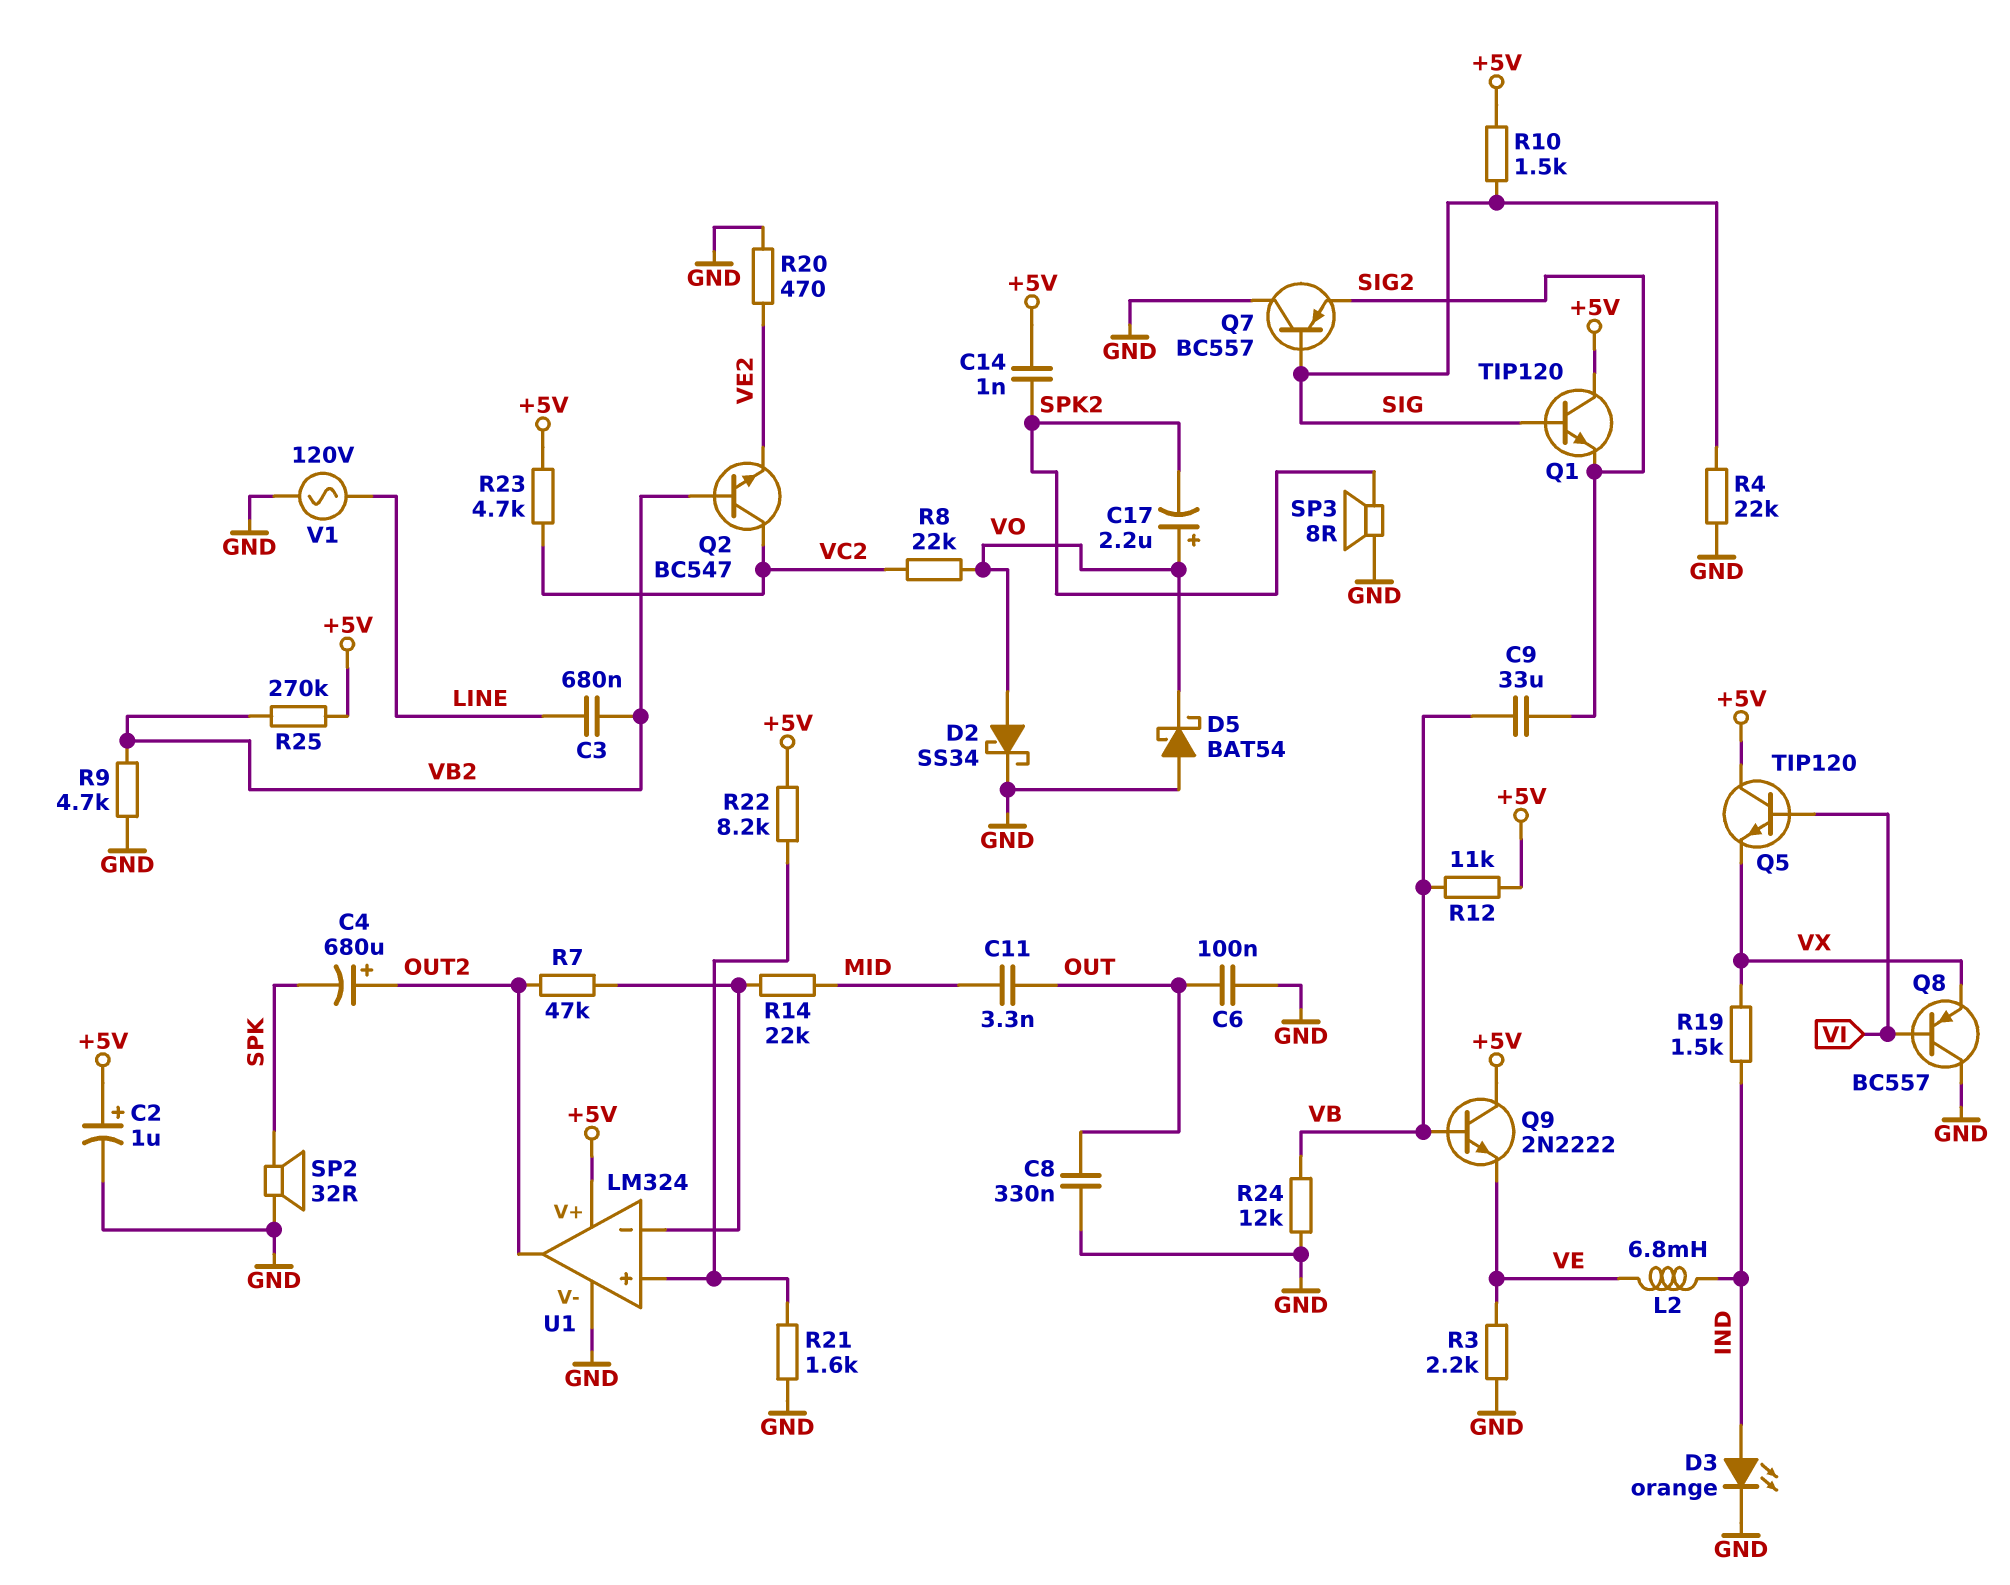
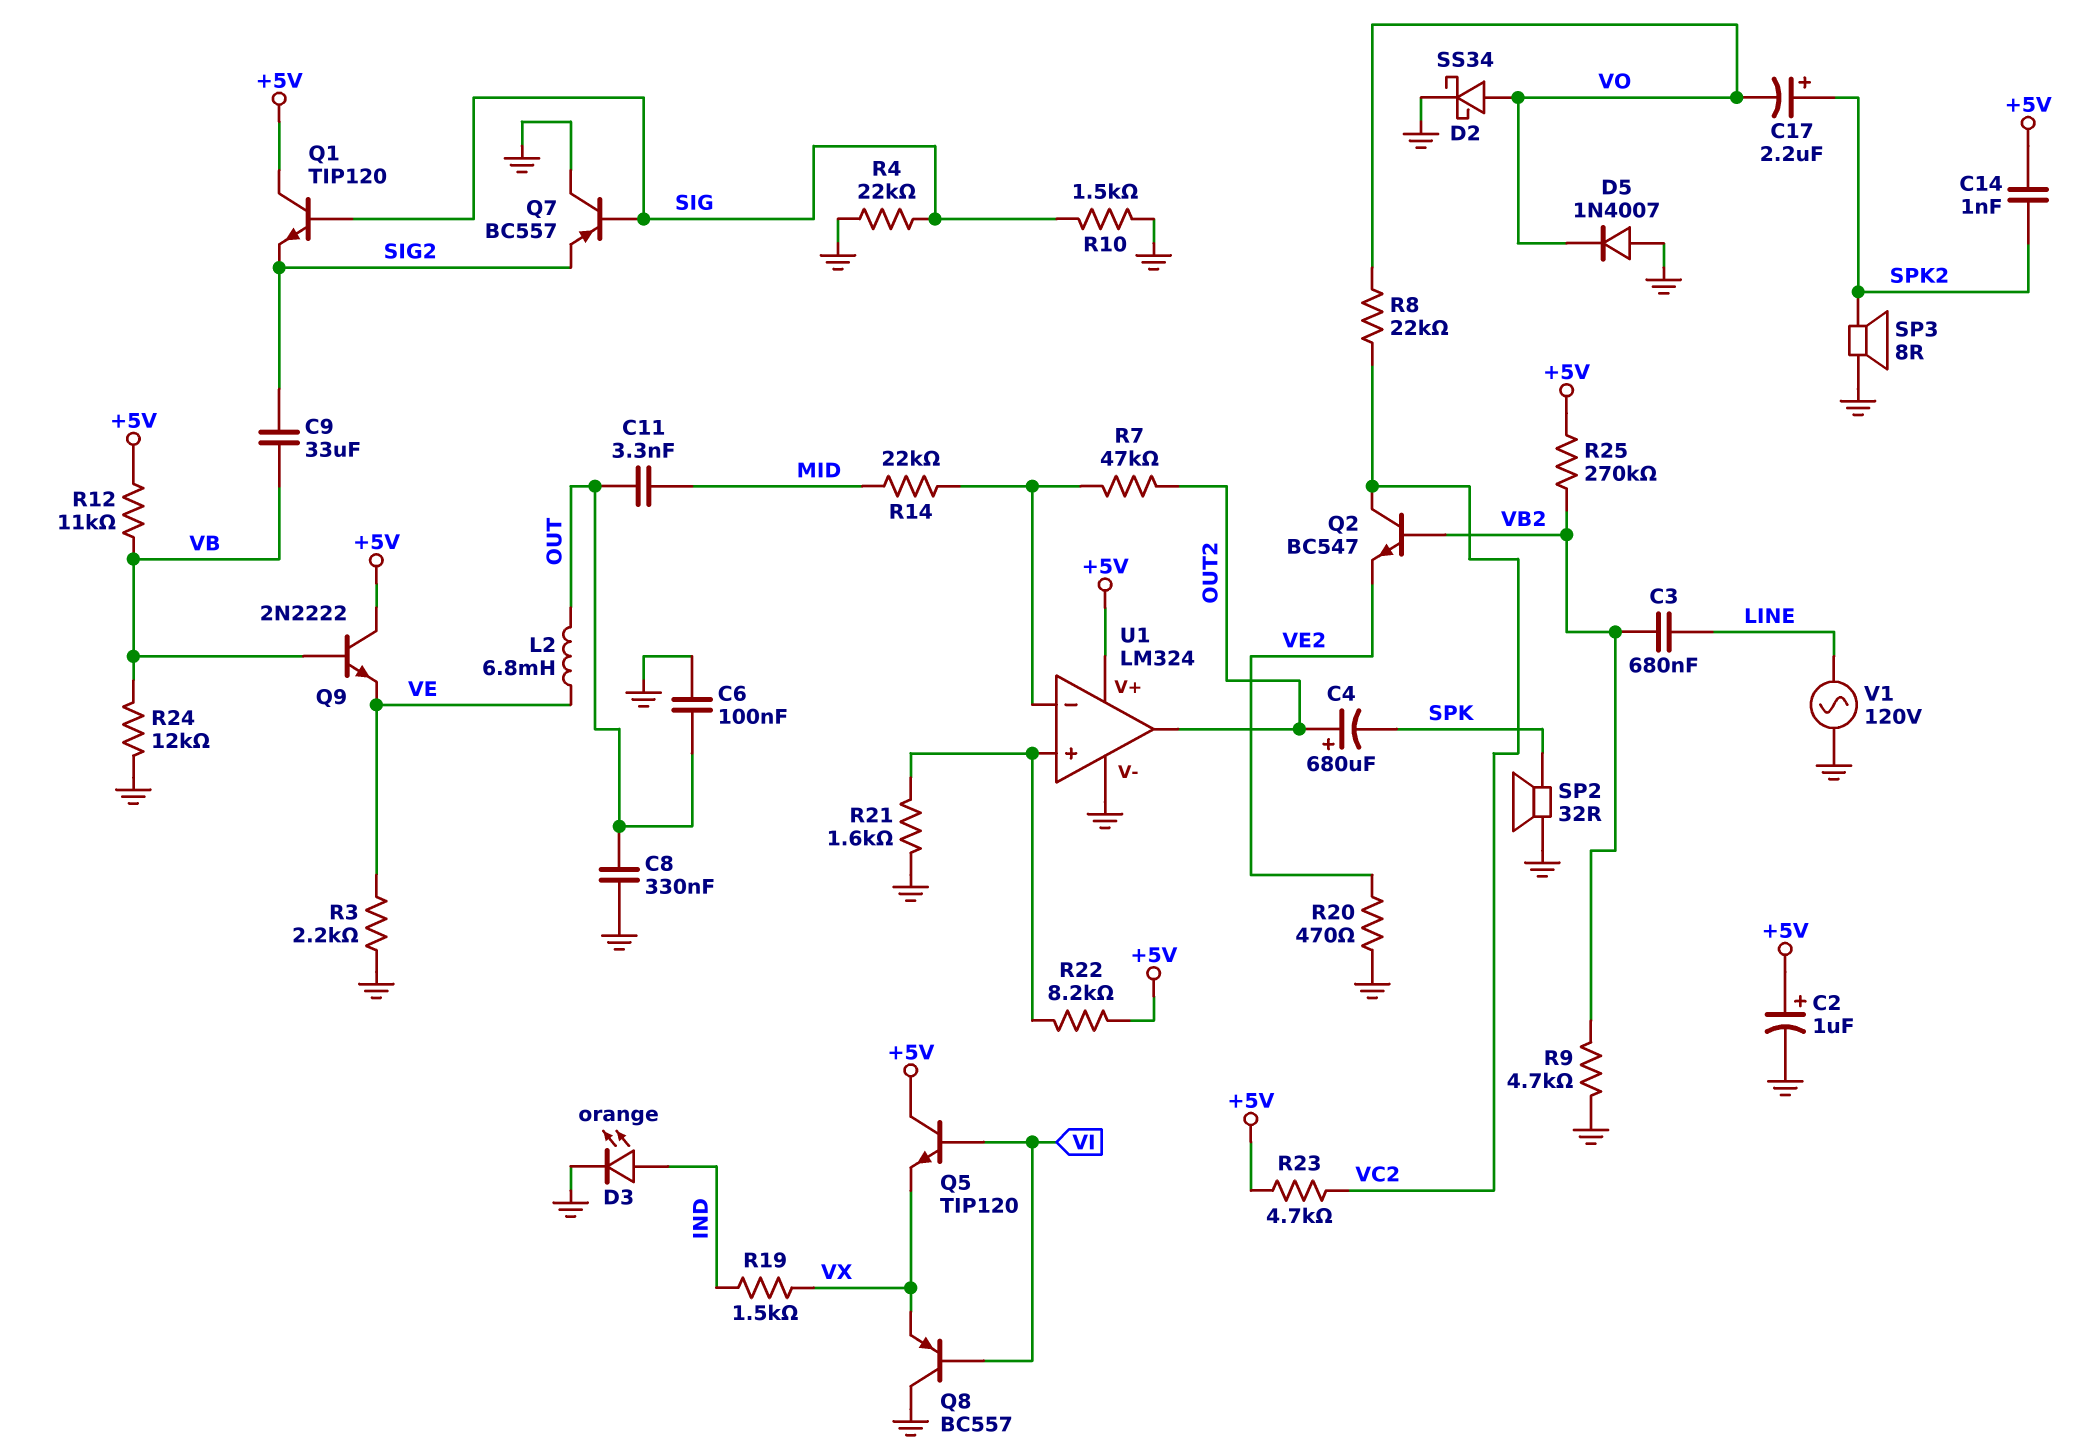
C17: 2.2uF (plus VO, minus SPK2) -> 2.2uF (plus SPK2, minus VO)
D5: schottky BAT54 (A GND, K VO) -> diode 1N4007 (A GND, K VO)
L2: 6.8mH (IND, VE) -> 6.8mH (OUT, VE)
R10: 1.5k (+5V, SIG) -> 1.5k (GND, SIG)

